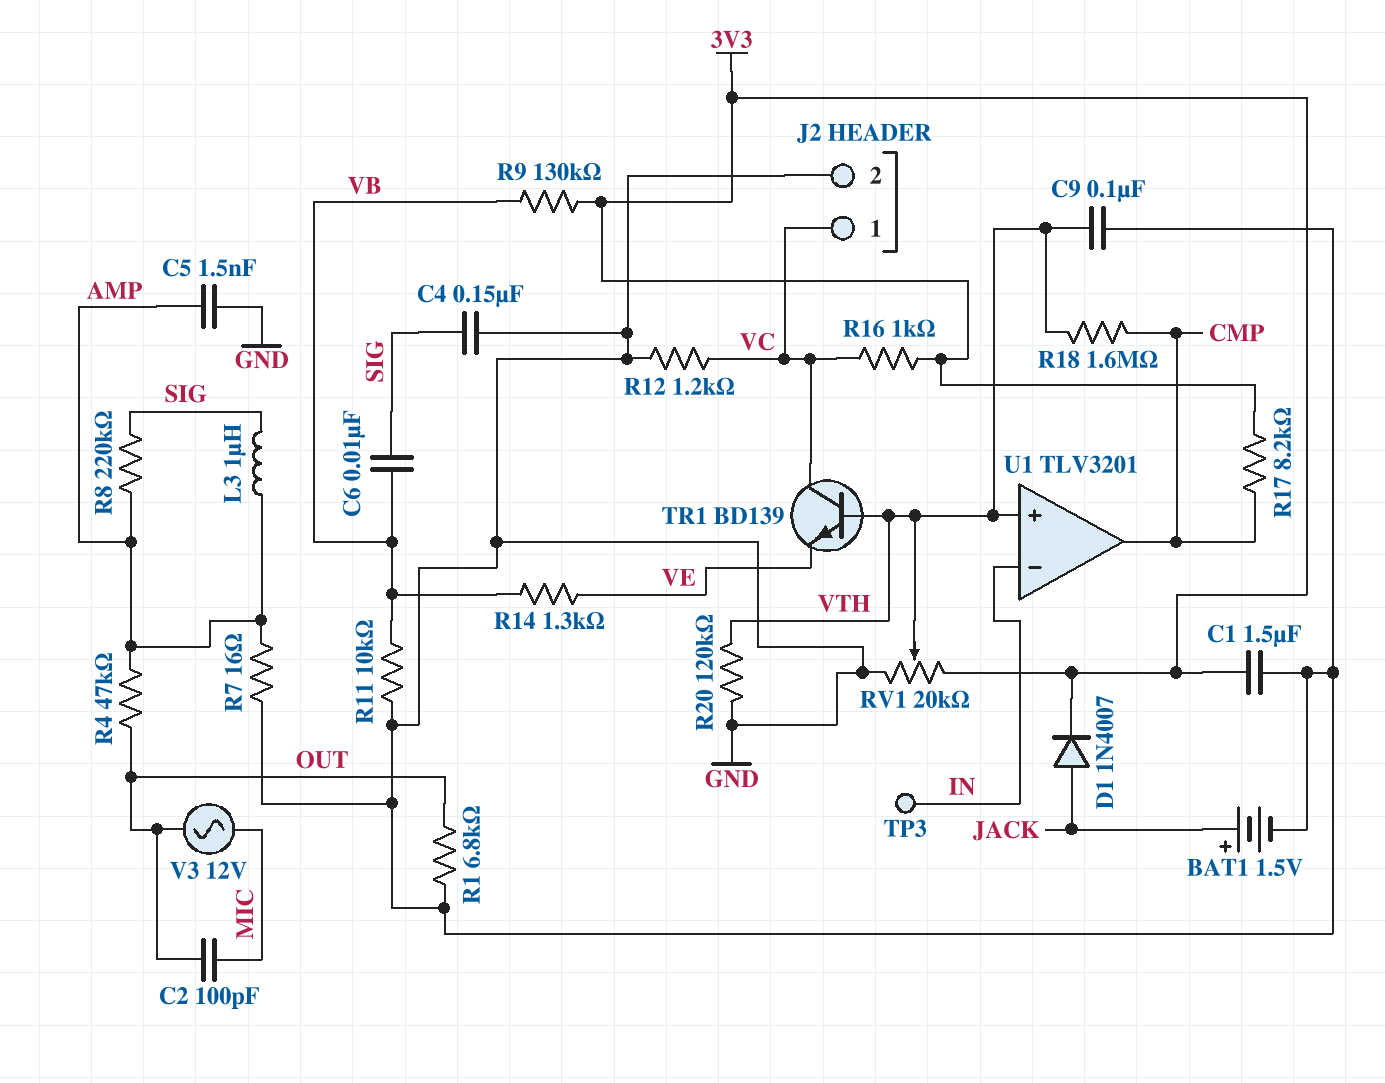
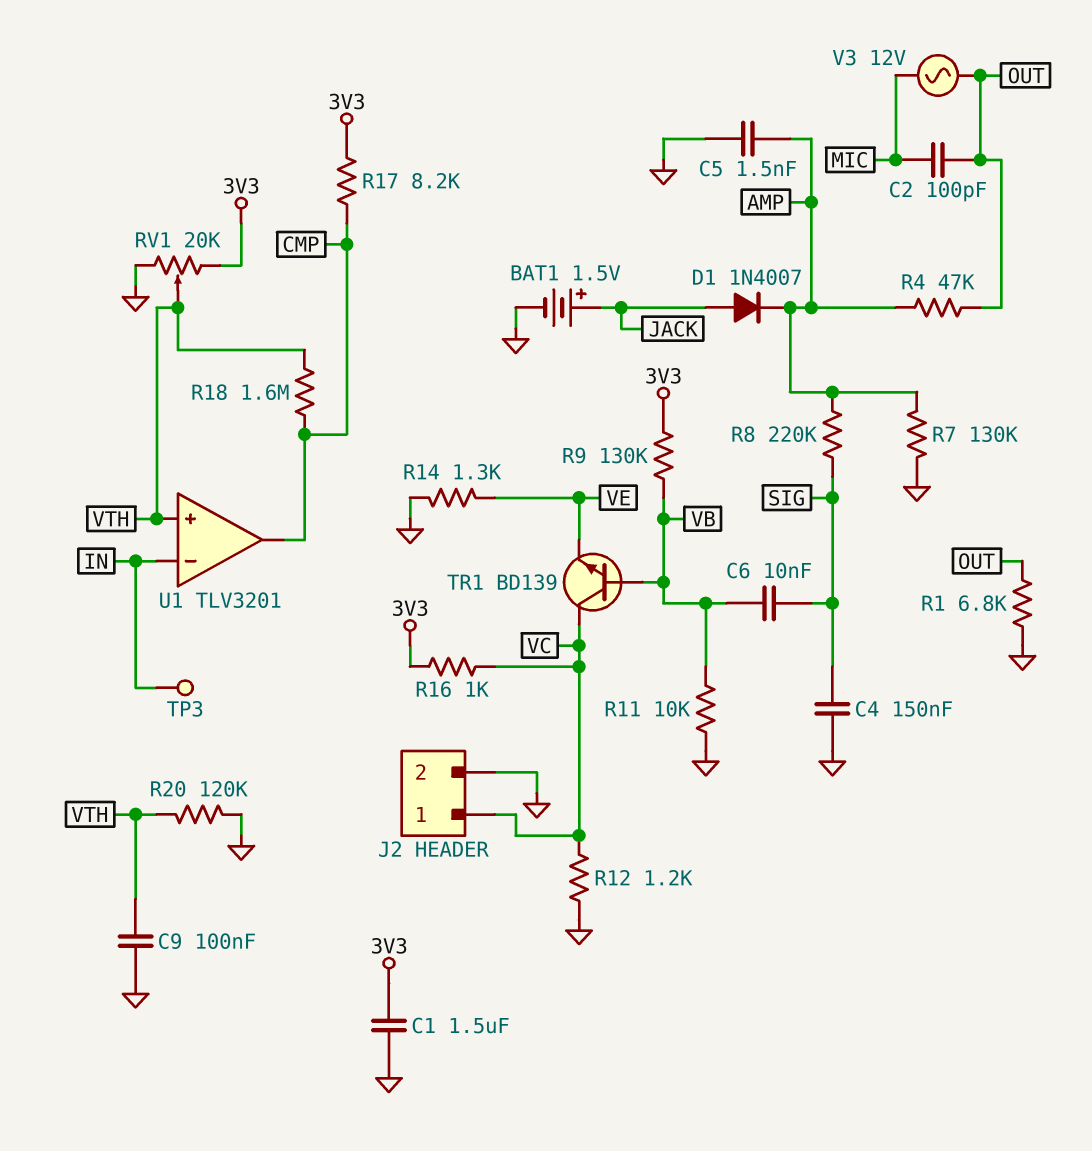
D1: diode 1N4007 (A JACK, K 3V3) -> diode 1N4007 (A JACK, K AMP)
L3: 1uH (AMP, SIG) -> none
R7: 16 (AMP, GND) -> 130k (AMP, GND)
R14: 1.3k (VB, VE) -> 1.3k (GND, VE)
TR1: NPN BD139 (B VTH, C VC, E VE) -> NPN BD139 (B VB, C VC, E VE)

